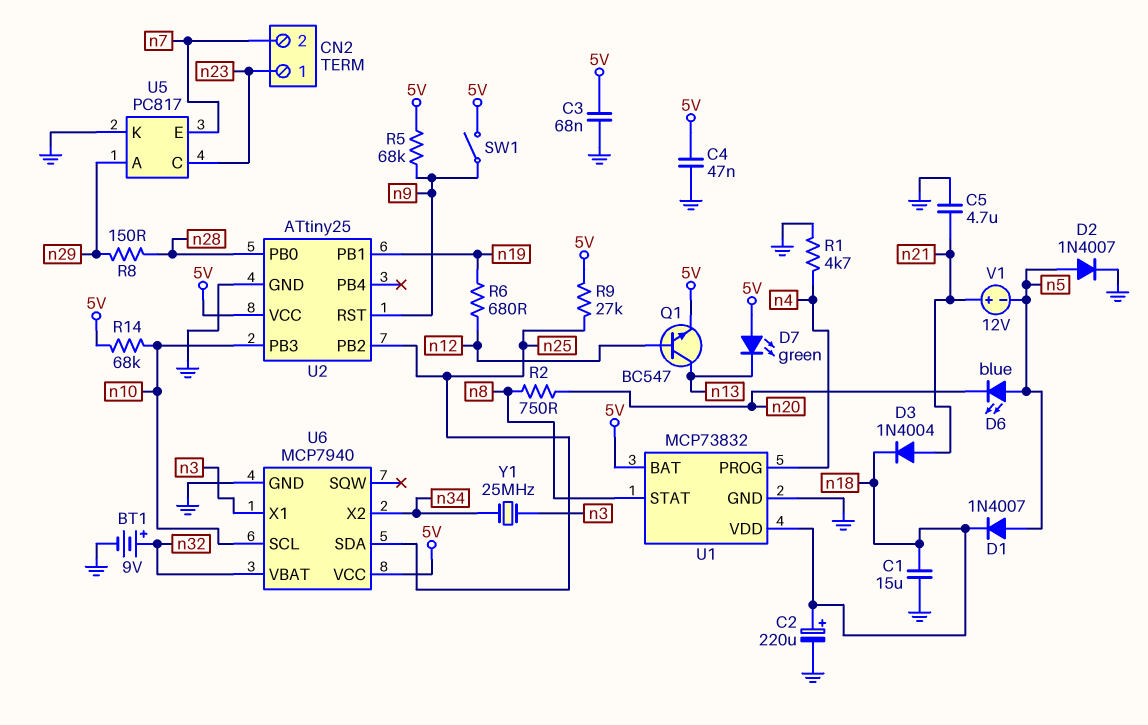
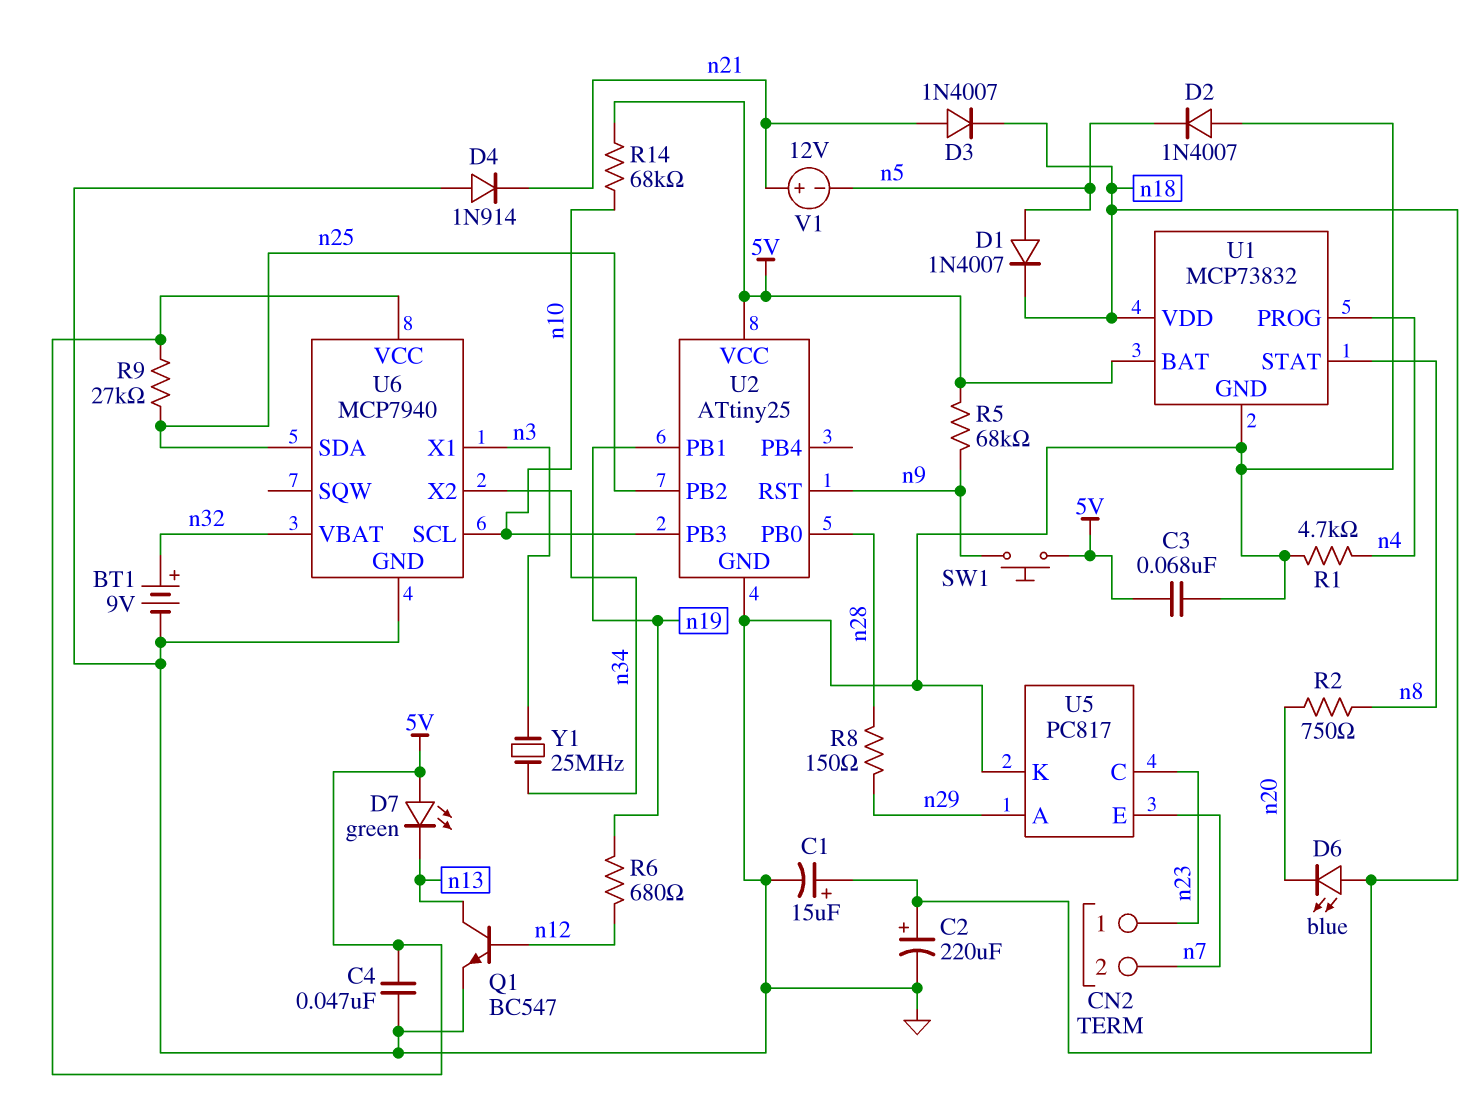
C1: 15uF (GND, n18) -> 15uF (plus n18, minus GND)
C5: 4.7uF (GND, n21) -> none
D2: diode 1N4007 (A n5, K GND) -> diode 1N4007 (A GND, K n5)
D3: diode 1N4004 (A n21, K n18) -> diode 1N4007 (A n21, K n18)
D4: none -> diode 1N914 (A GND, K n21)
D6: LED blue (A n5, K n20) -> LED blue (A n18, K n20)
Q1: NPN BC547 (B n12, C n13, E 5V) -> NPN BC547 (B n12, C n13, E GND)
SW1: switch (5V, n9) -> button (5V, n9)

